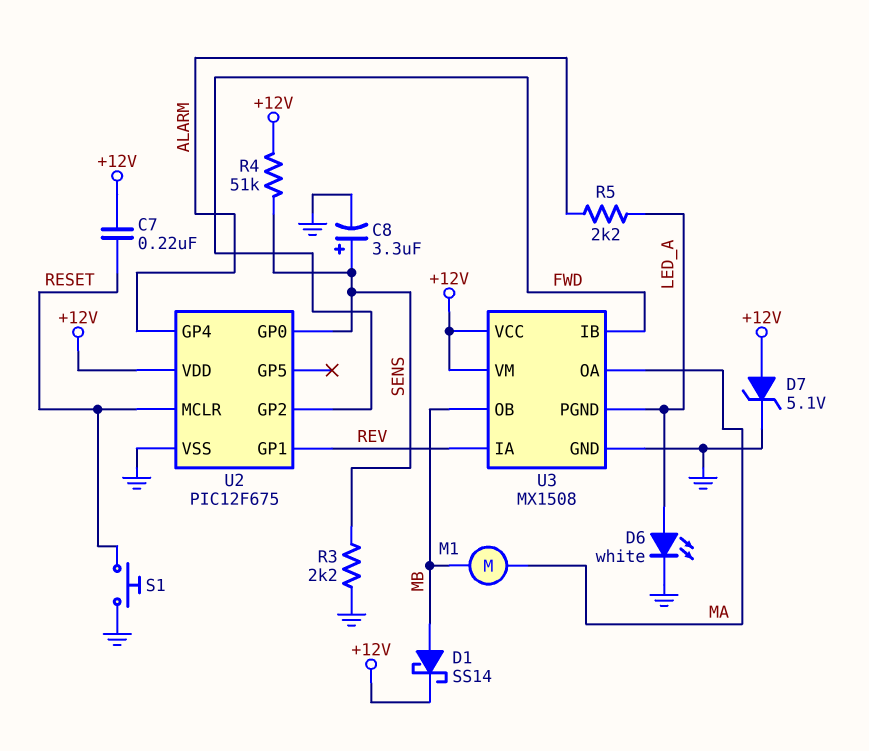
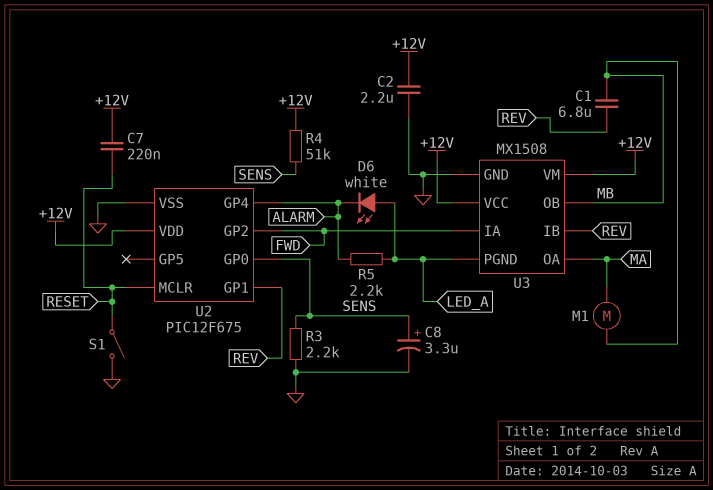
C1: none -> 6.8uF (MB, REV)
C2: none -> 2.2uF (+12V, GND)
D1: schottky SS14 (A MB, K +12V) -> none
D6: LED white (A LED_A, K GND) -> LED white (A LED_A, K ALARM)
D7: zener 5.1V (A +12V, K GND) -> none
S1: button (GND, RESET) -> switch (GND, RESET)
U3 pin IA: REV -> FWD
U3 pin IB: FWD -> REV

